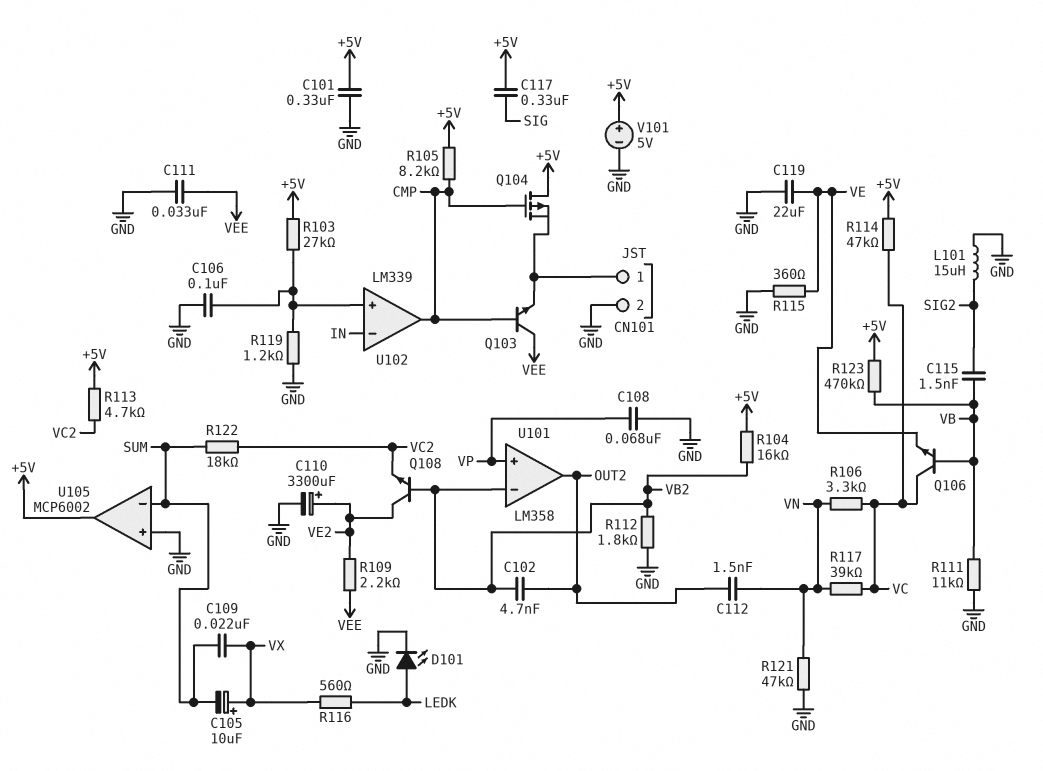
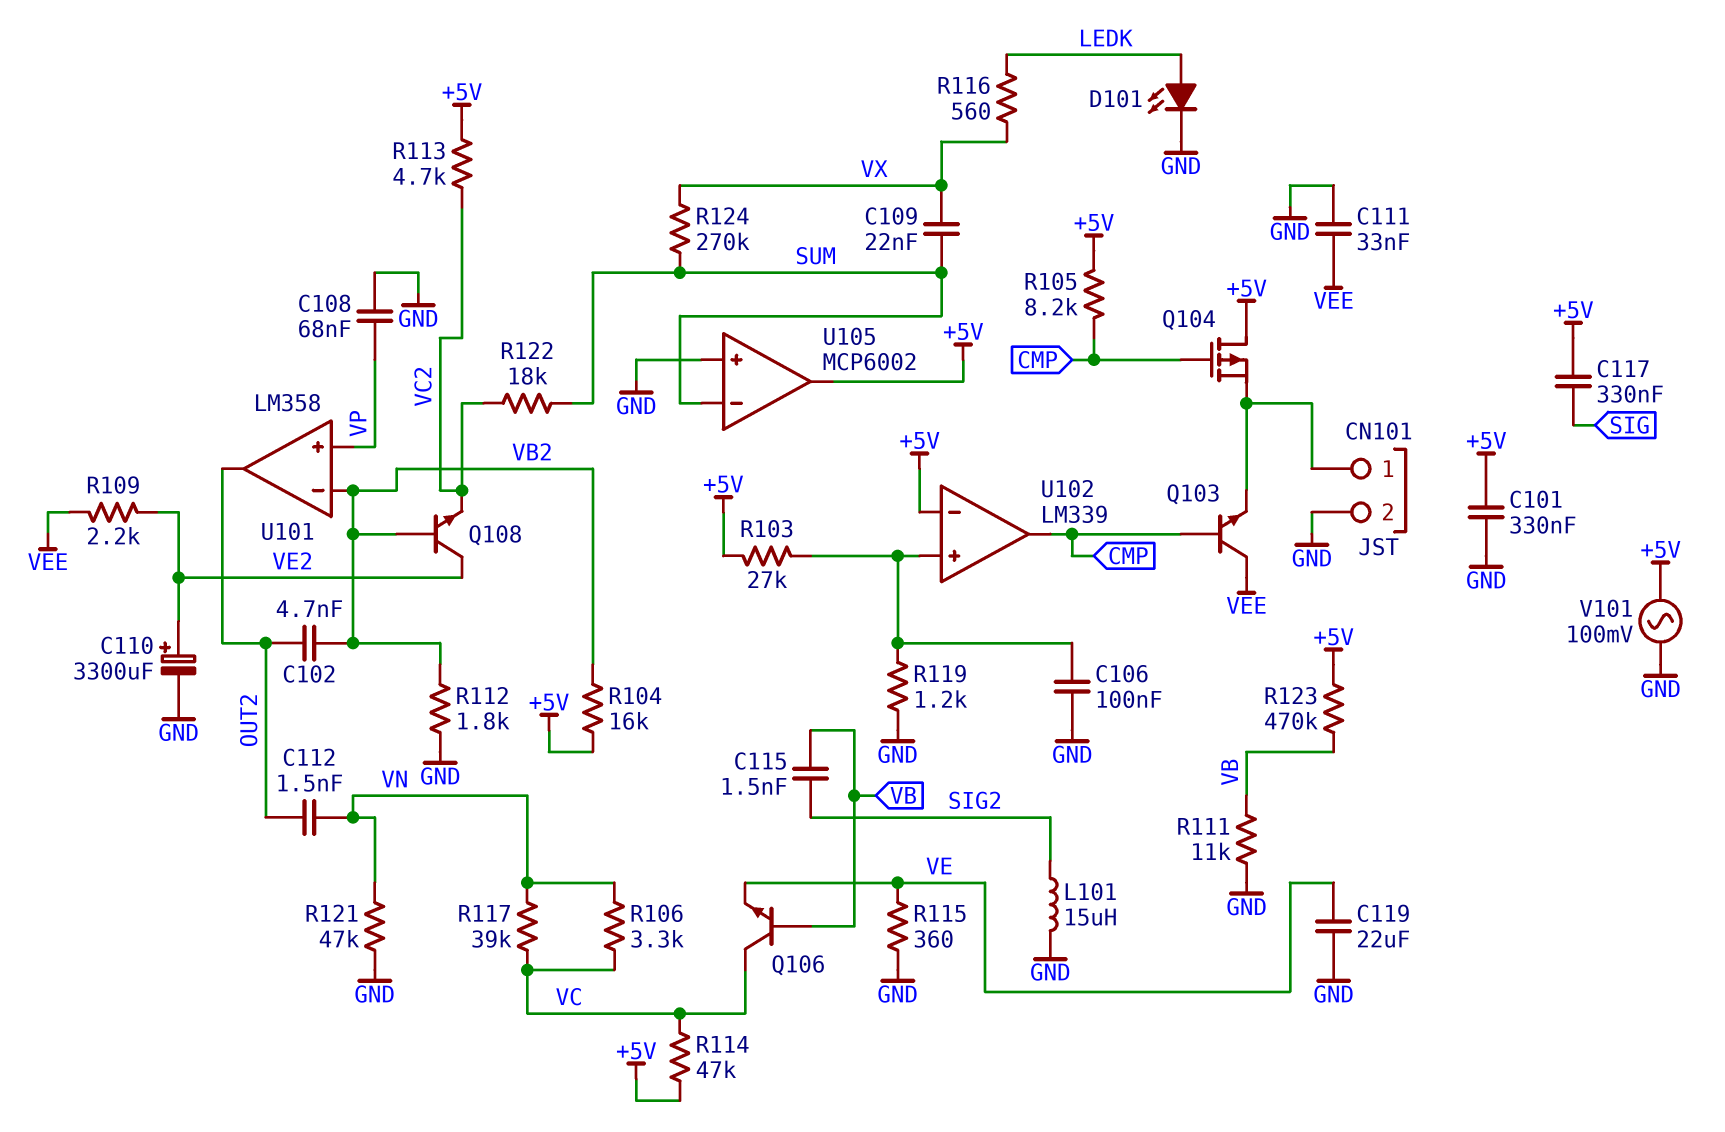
C105: 10uF (plus VX, minus SUM) -> none
R124: none -> 270k (SUM, VX)
U102 pin in-: IN -> +5V
V101: 5V (plus +5V, minus GND) -> AC 100mV (+5V, GND)

